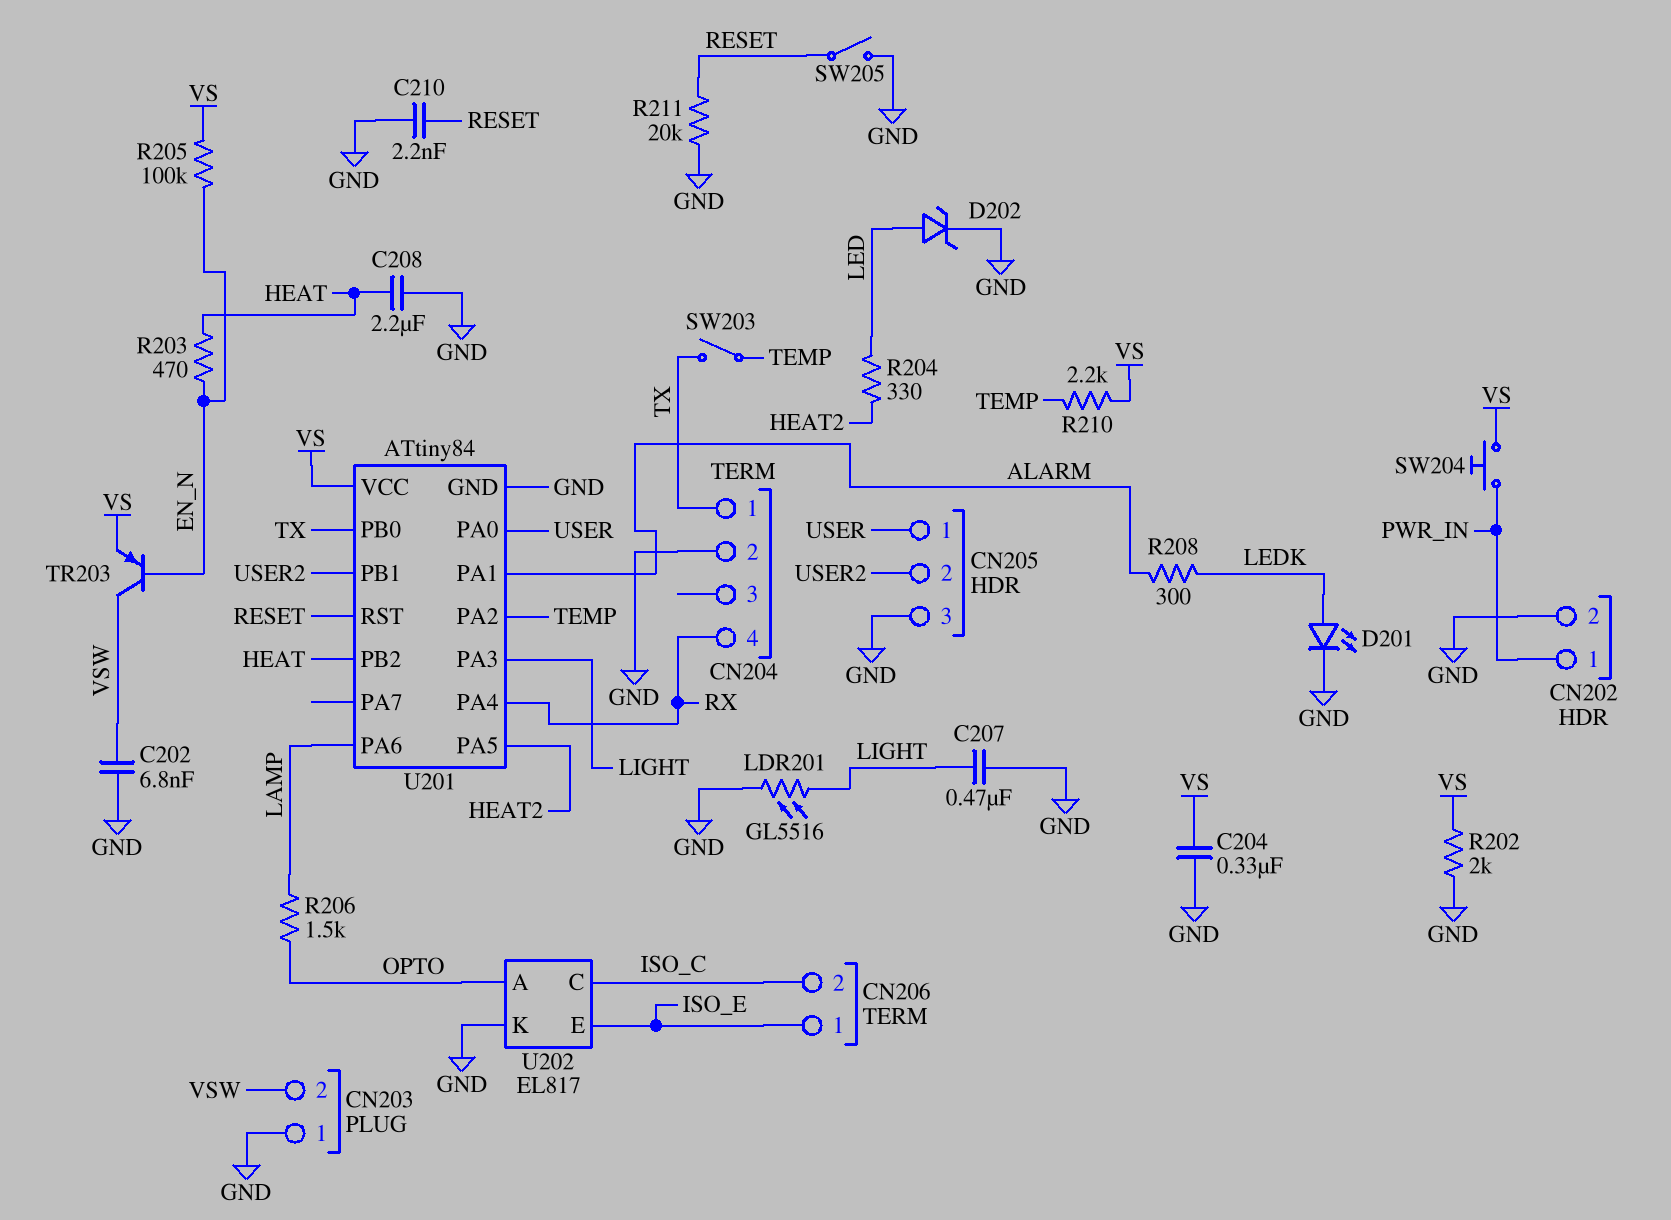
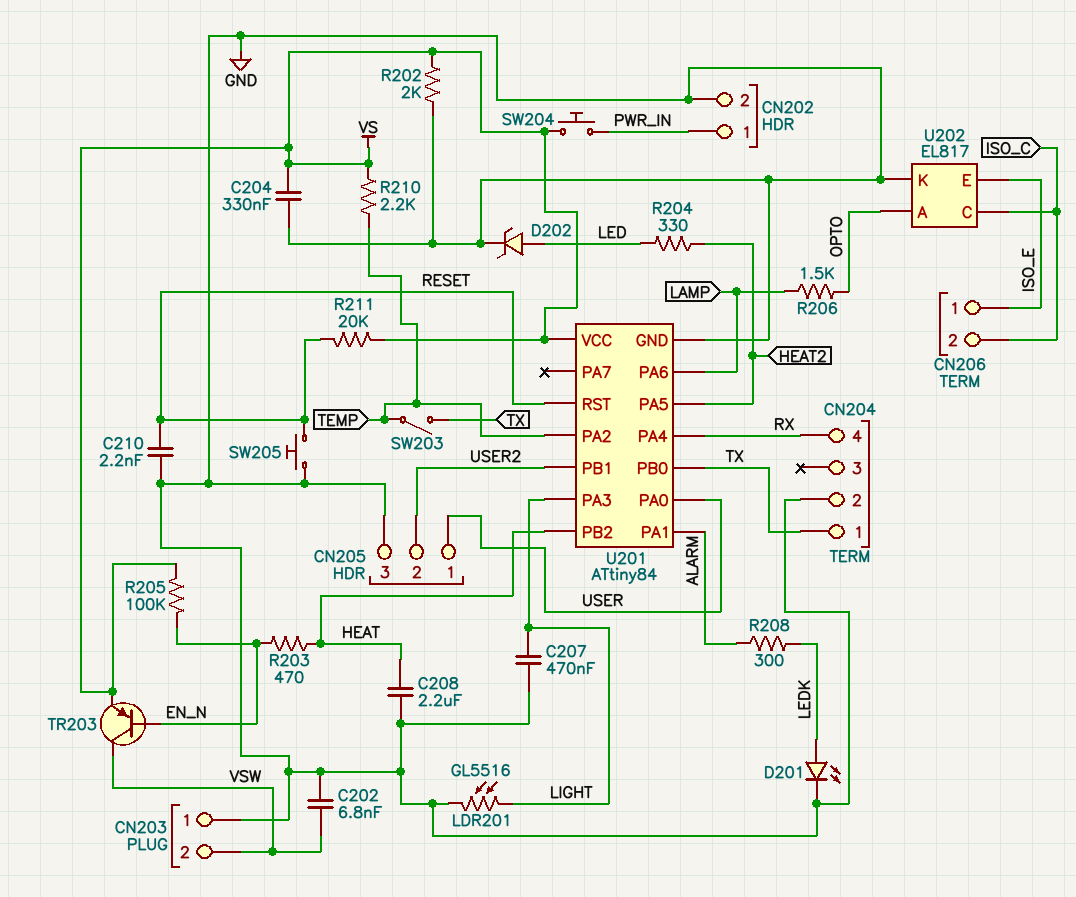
R211: 20k (GND, RESET) -> 20k (RESET, VS)
SW205: switch (GND, RESET) -> button (GND, RESET)

